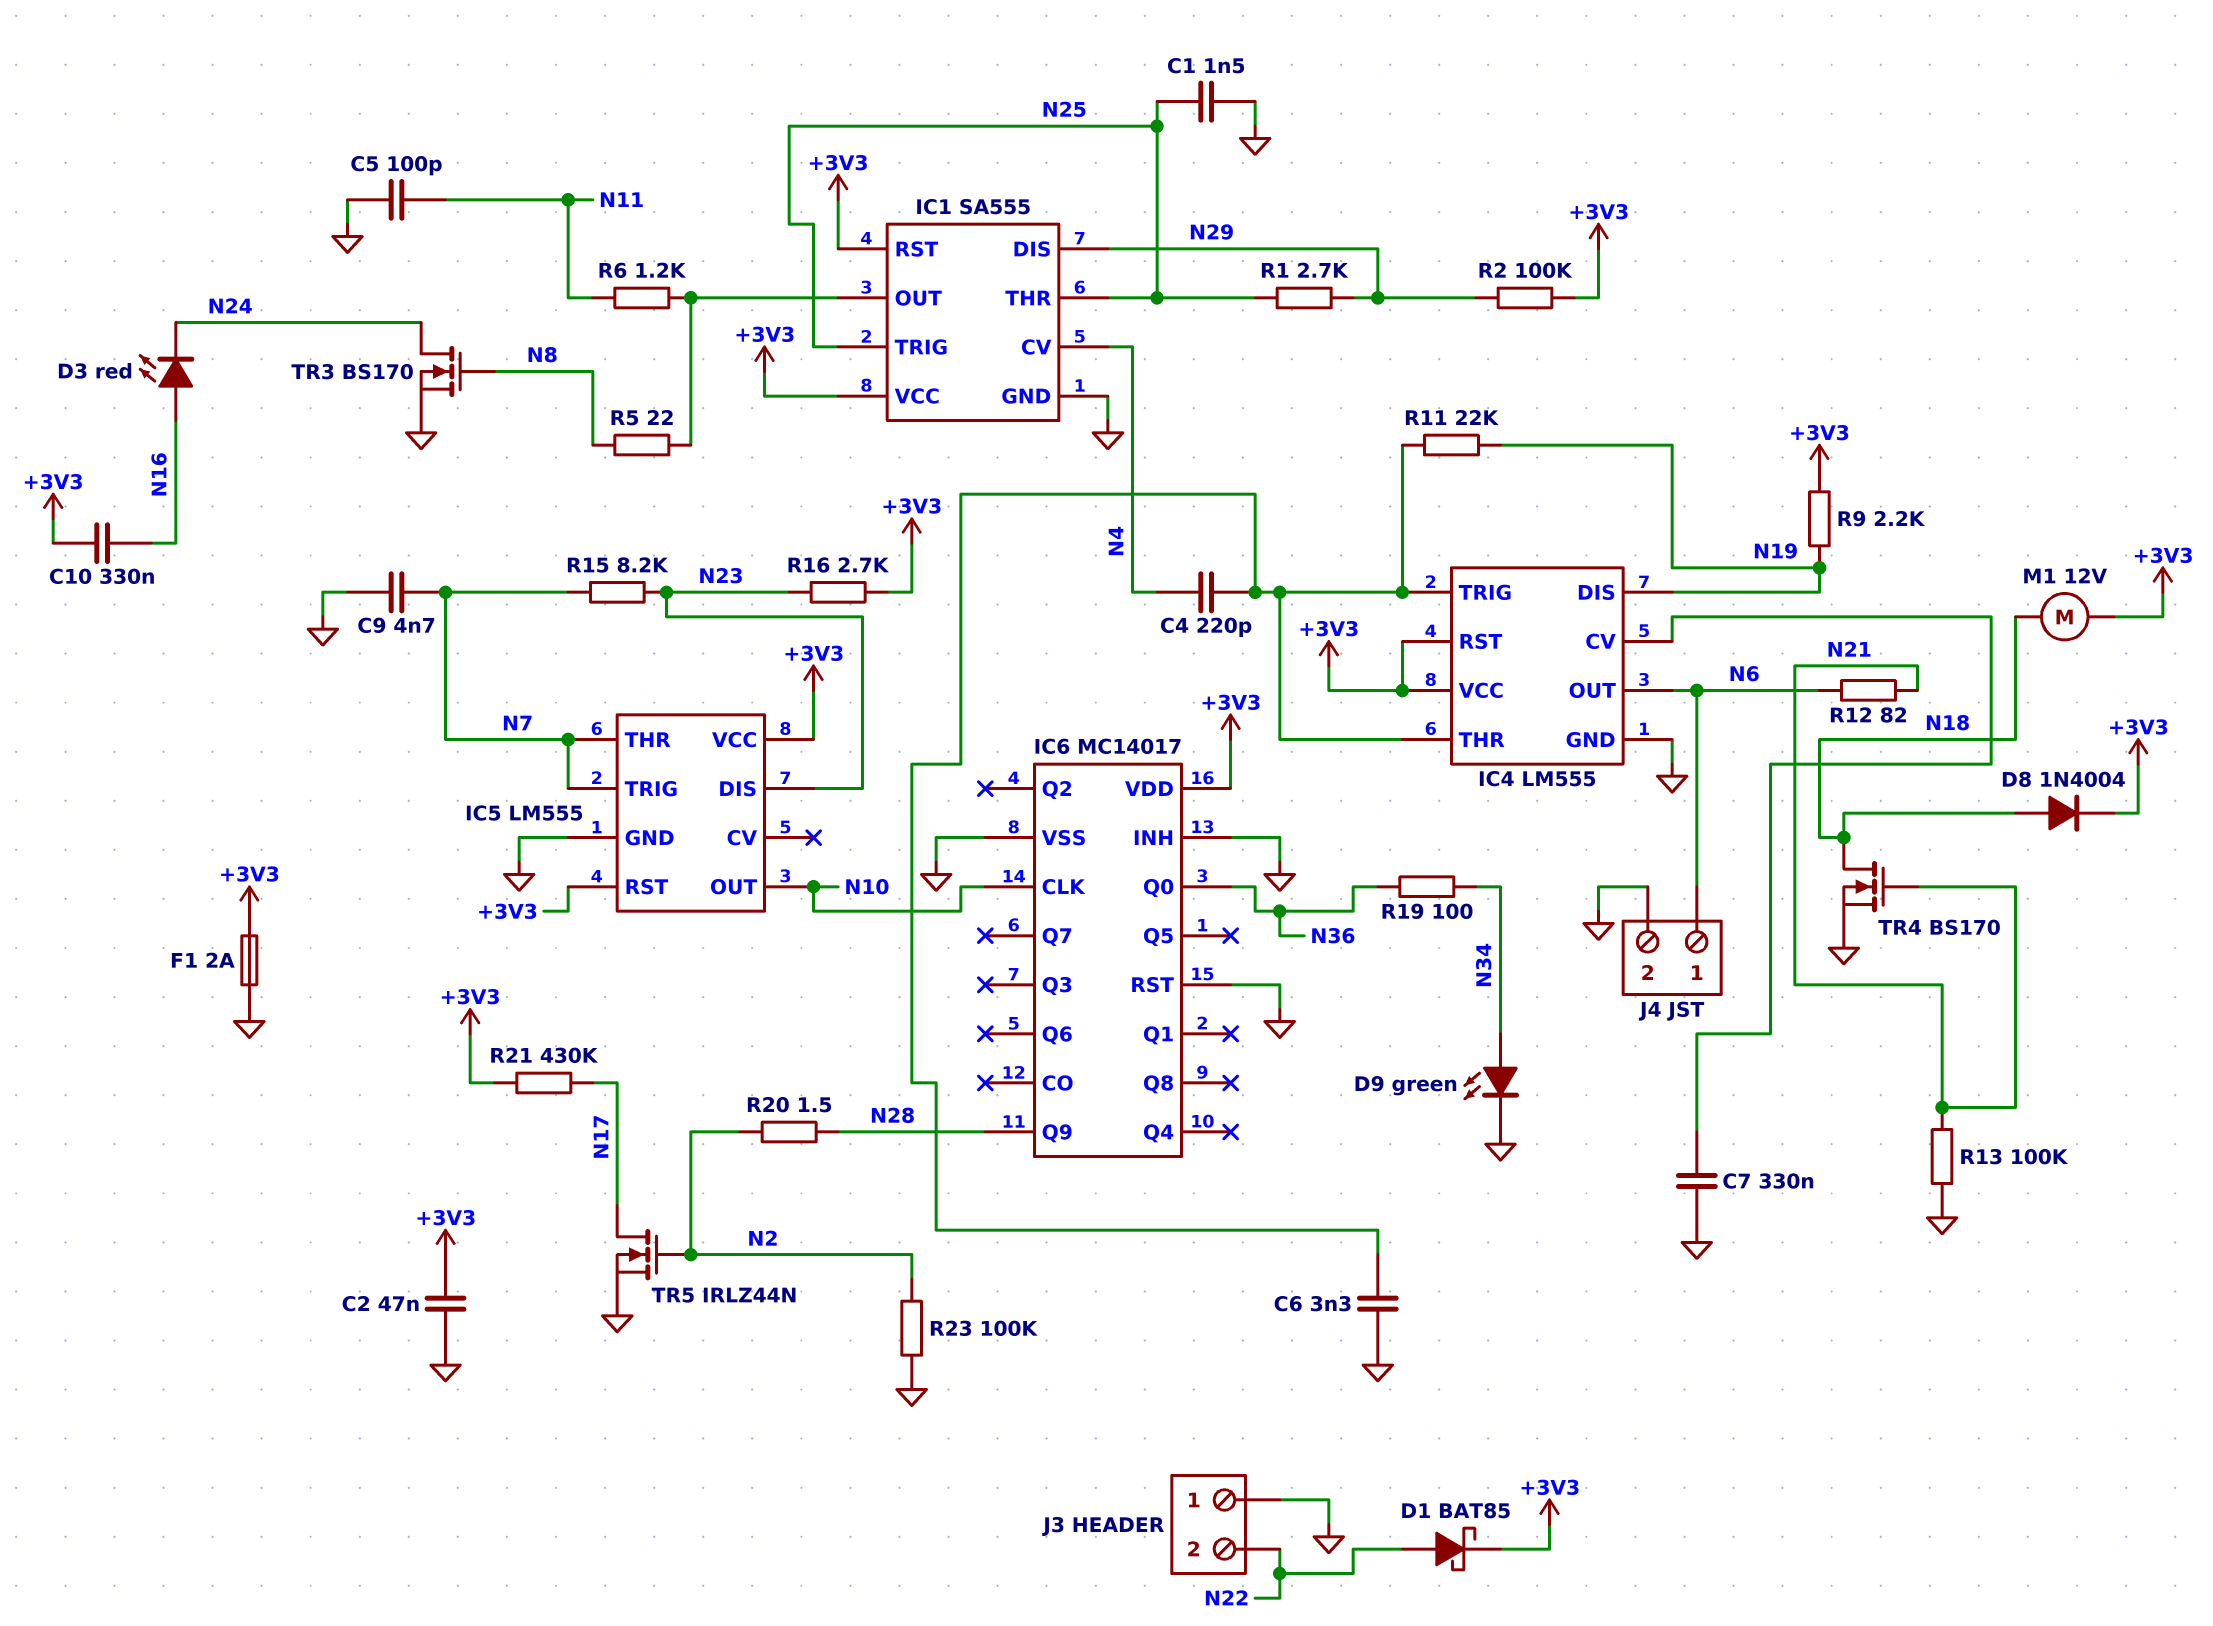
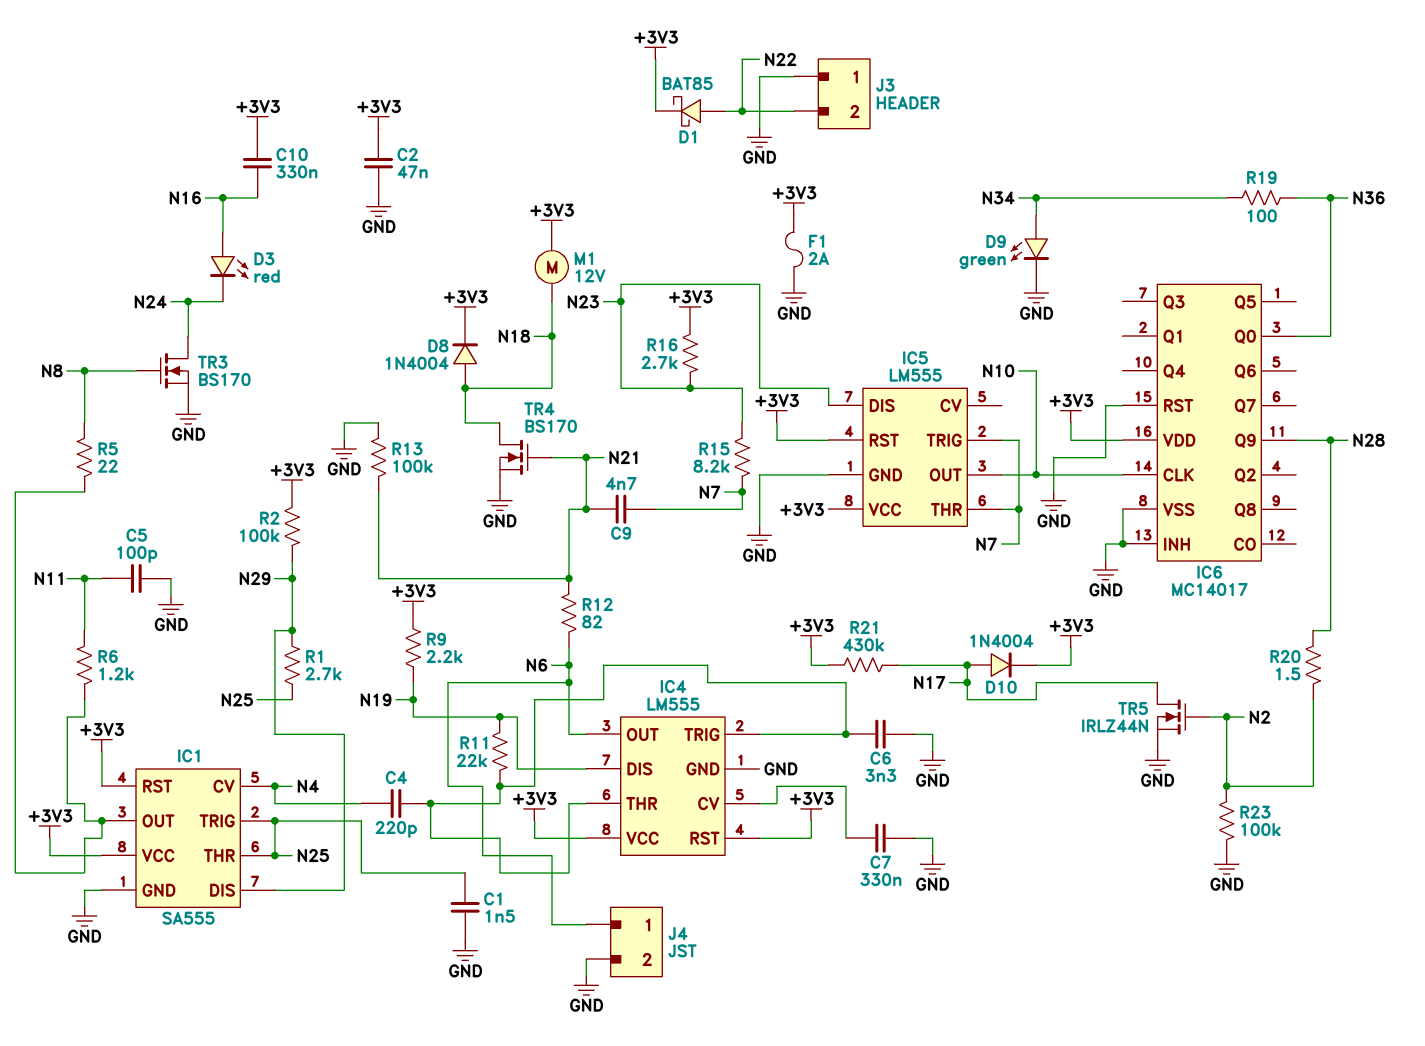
C9: 4.7nF (GND, N7) -> 4.7nF (N7, N21)
D10: none -> diode 1N4004 (A N17, K +3V3)

